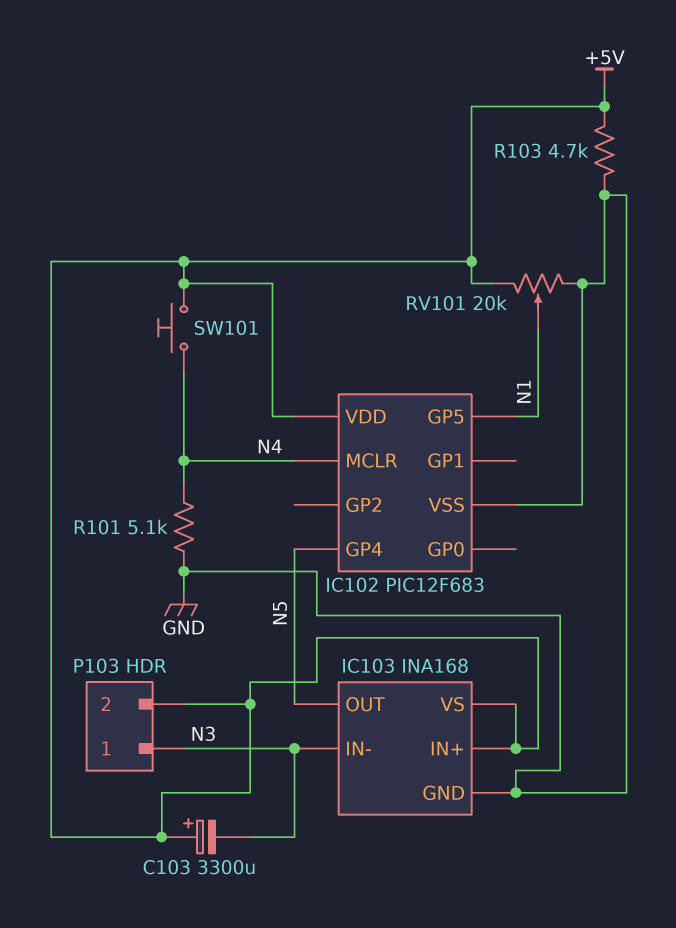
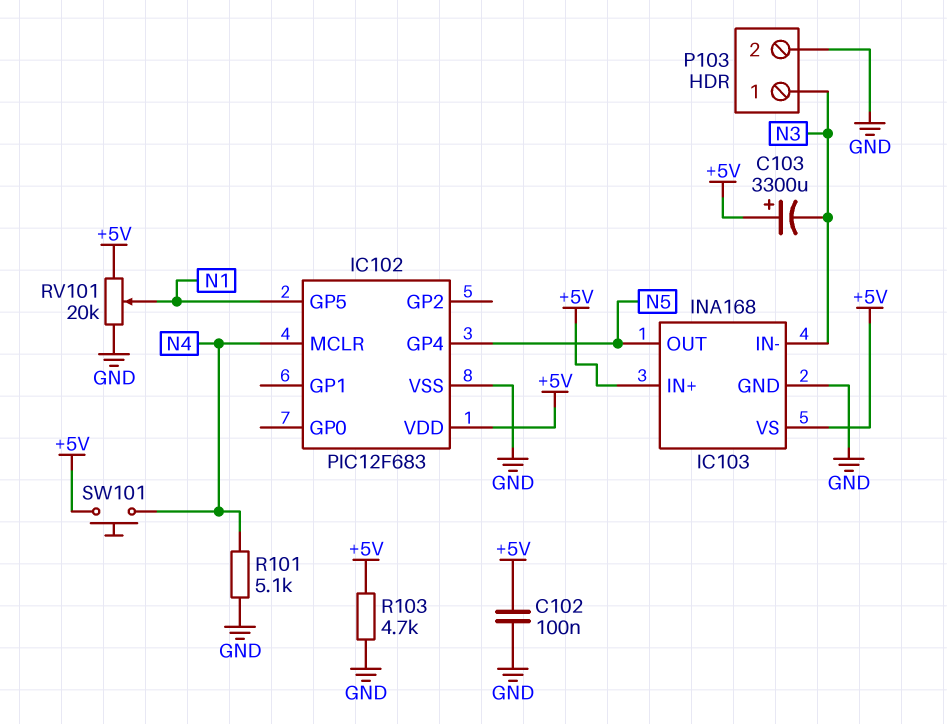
C102: none -> 100nF (+5V, GND)
P103 pin 2: +5V -> GND

